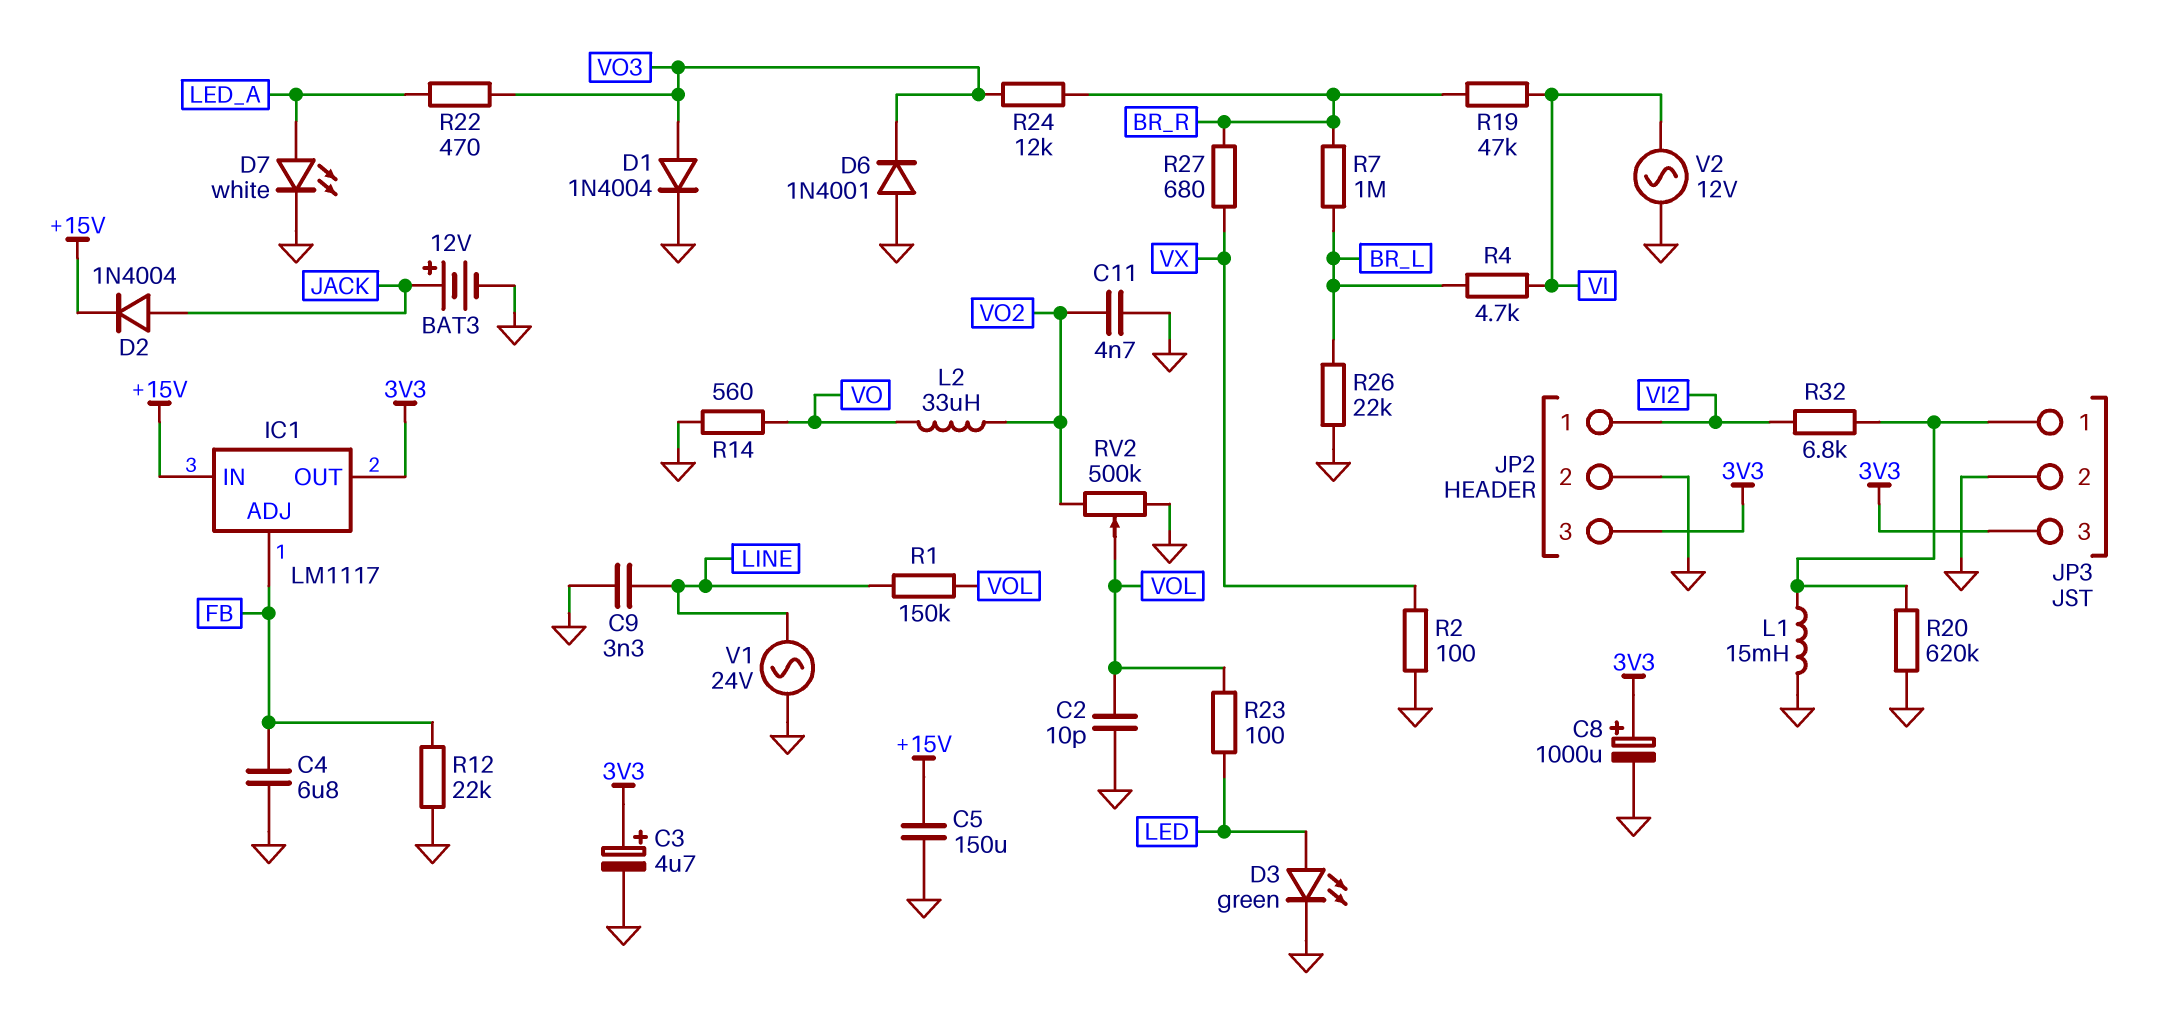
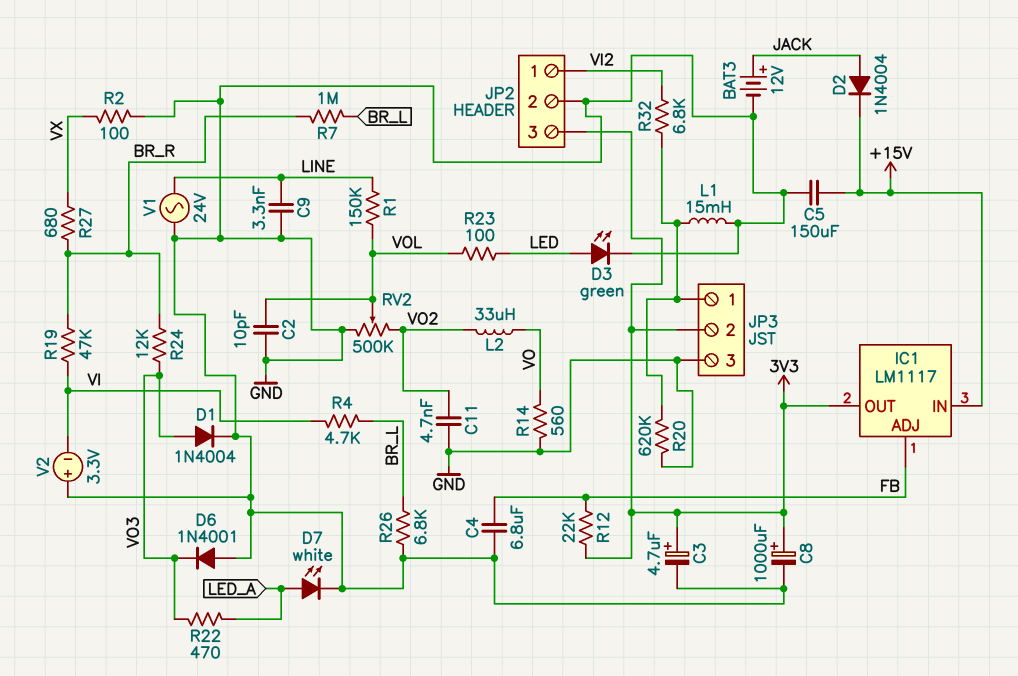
JP3 pin 2: GND -> 3V3
JP3 pin 3: 3V3 -> GND
R12: 22k (FB, GND) -> 22k (3V3, FB)
R26: 22k (BR_L, GND) -> 6.8k (BR_L, GND)
V2: AC 12V (GND, VI) -> 3.3V (plus GND, minus VI)

